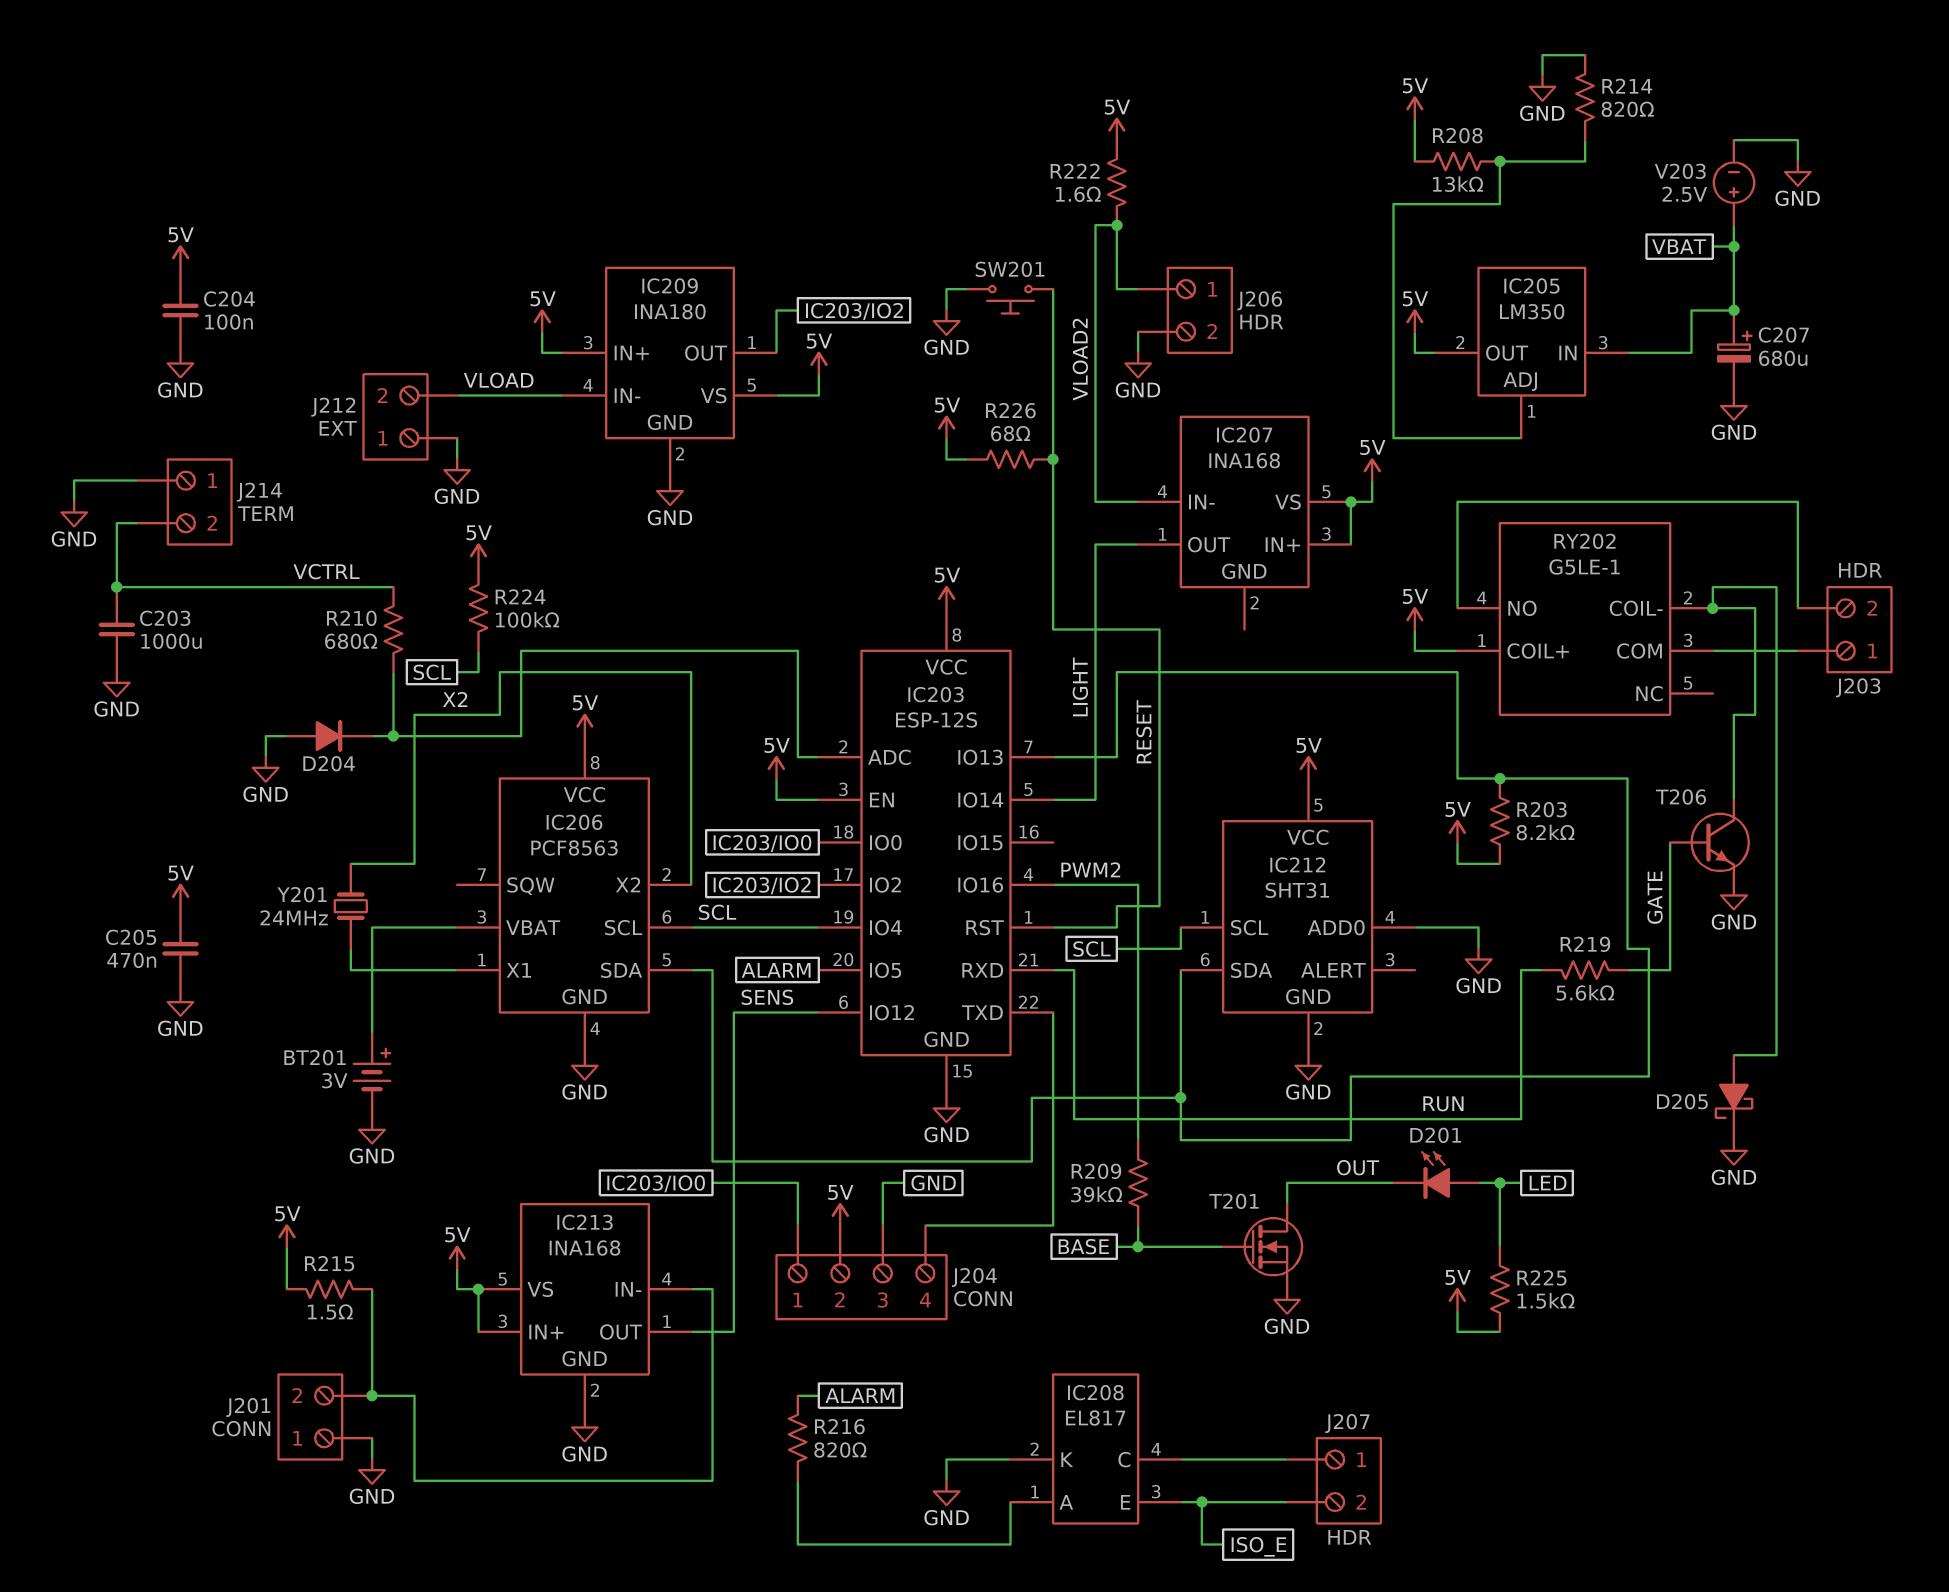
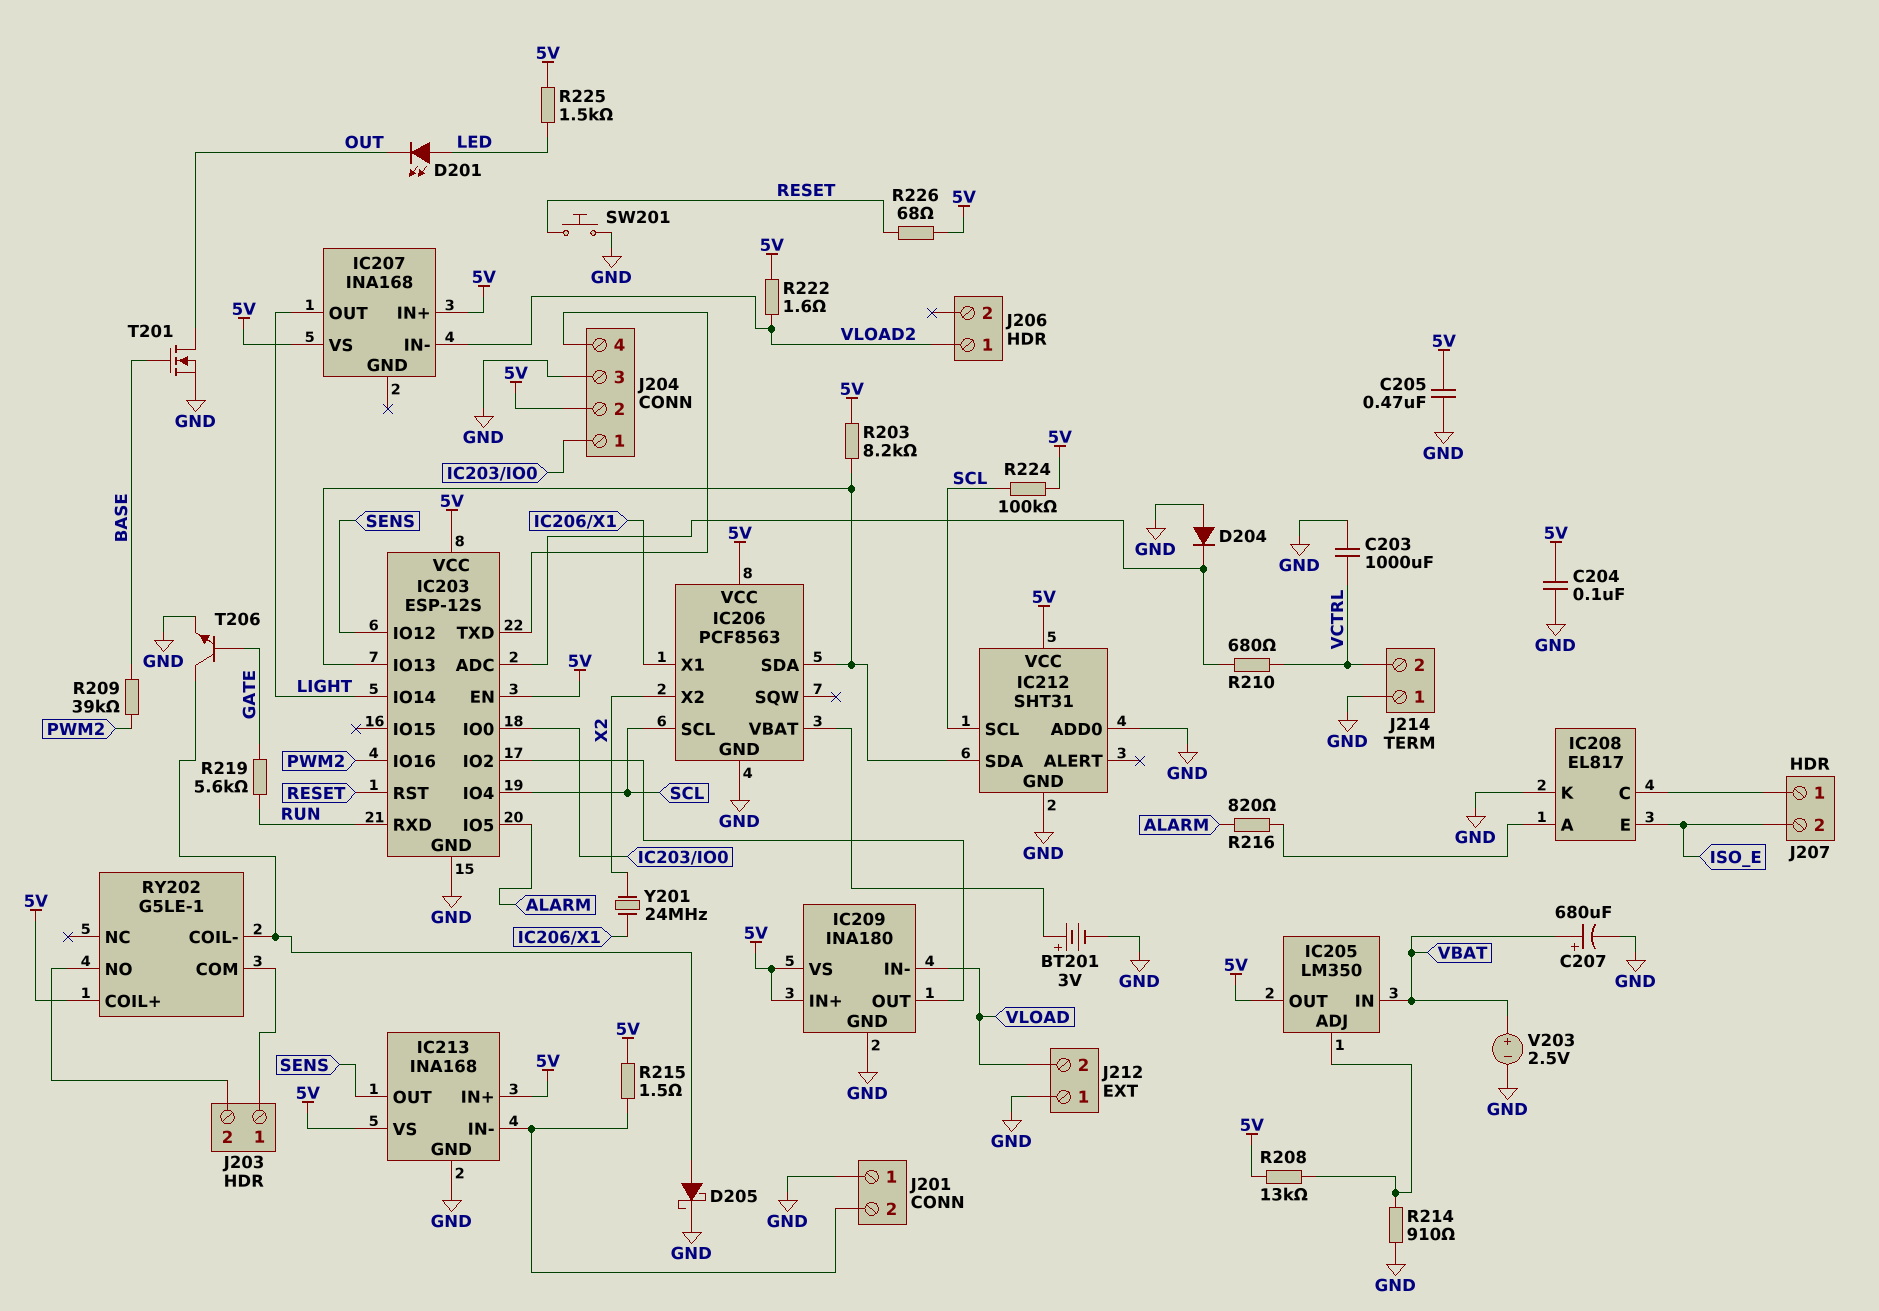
J206 pin 2: GND -> none
R214: 820 (GND, IC205/ADJ) -> 910 (GND, IC205/ADJ)

